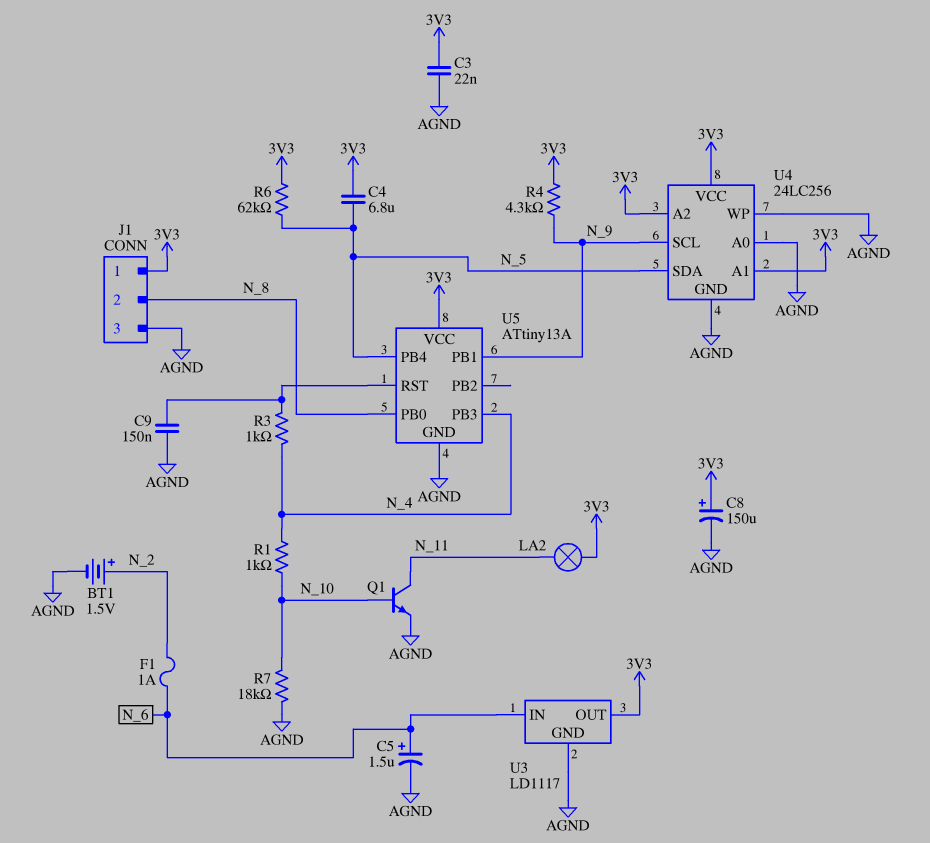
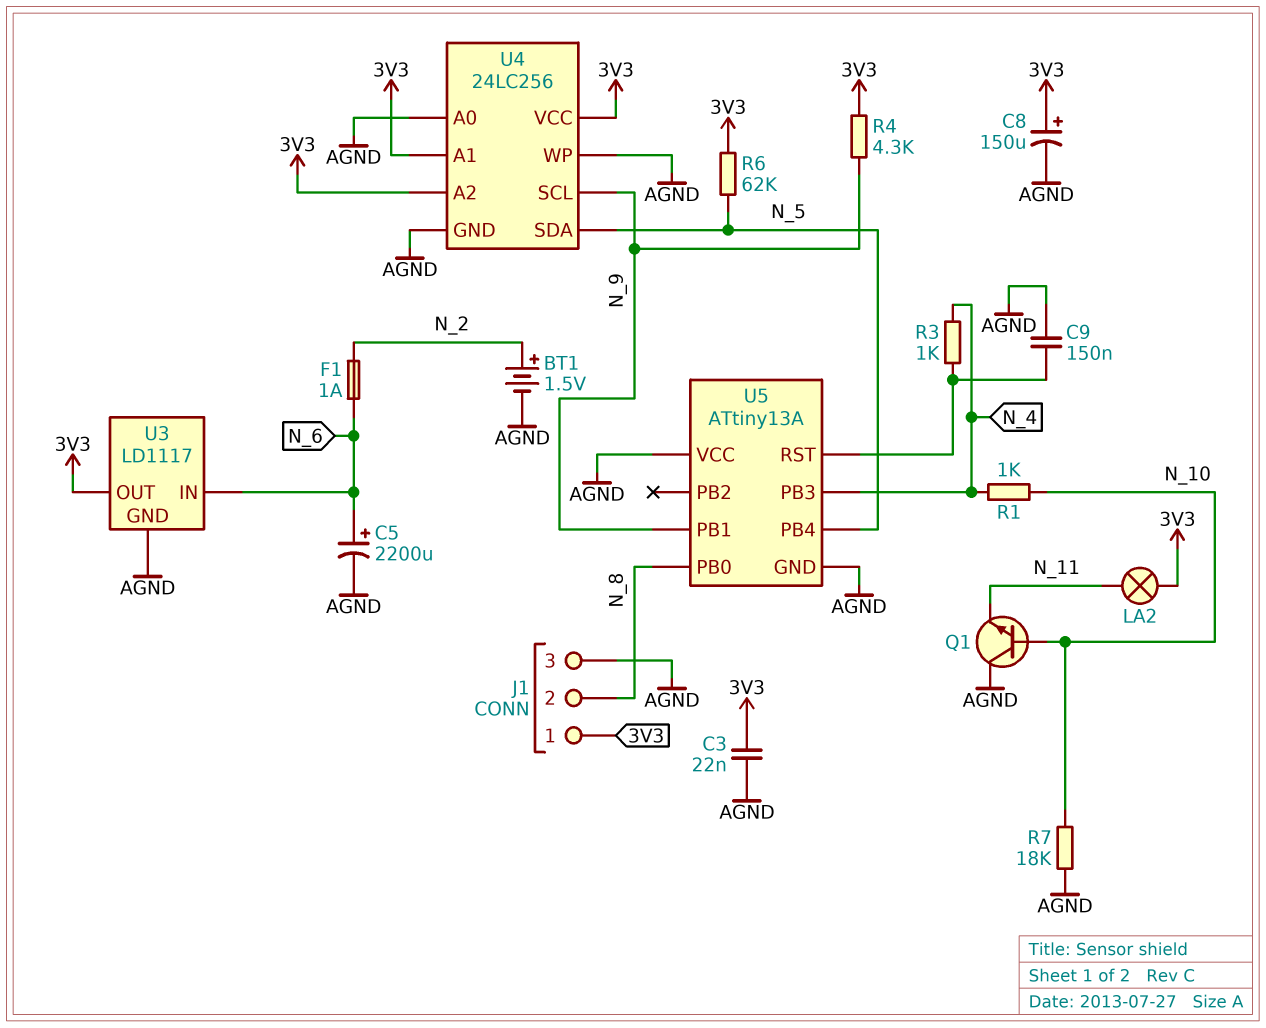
C4: 6.8uF (3V3, N_5) -> none
C5: 1.5uF (plus N_6, minus AGND) -> 2200uF (plus N_6, minus AGND)
Q1: NPN (B N_10, C N_11, E AGND) -> NPN (B N_10, C AGND, E N_11)
U5 pin VCC: 3V3 -> AGND

